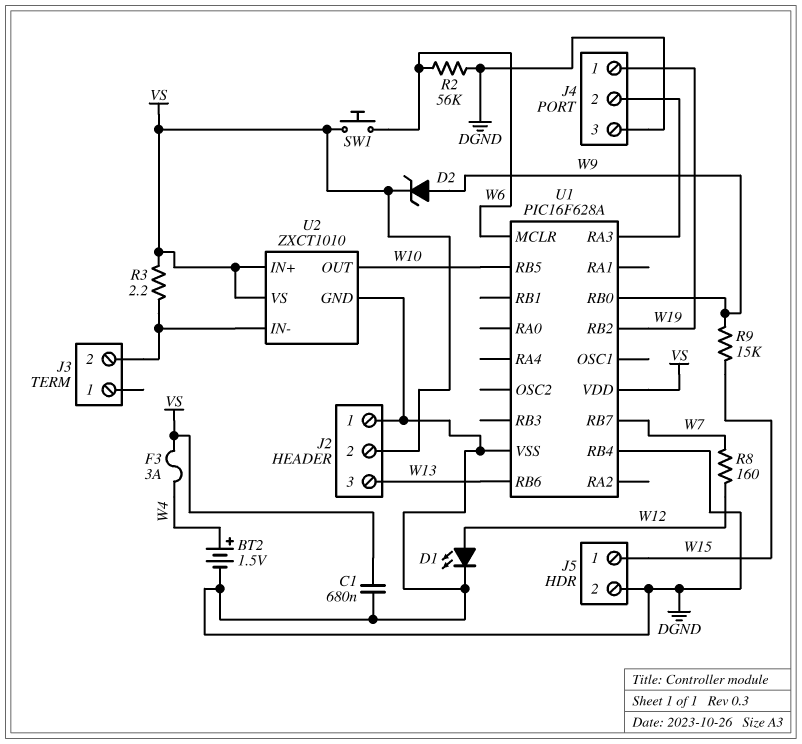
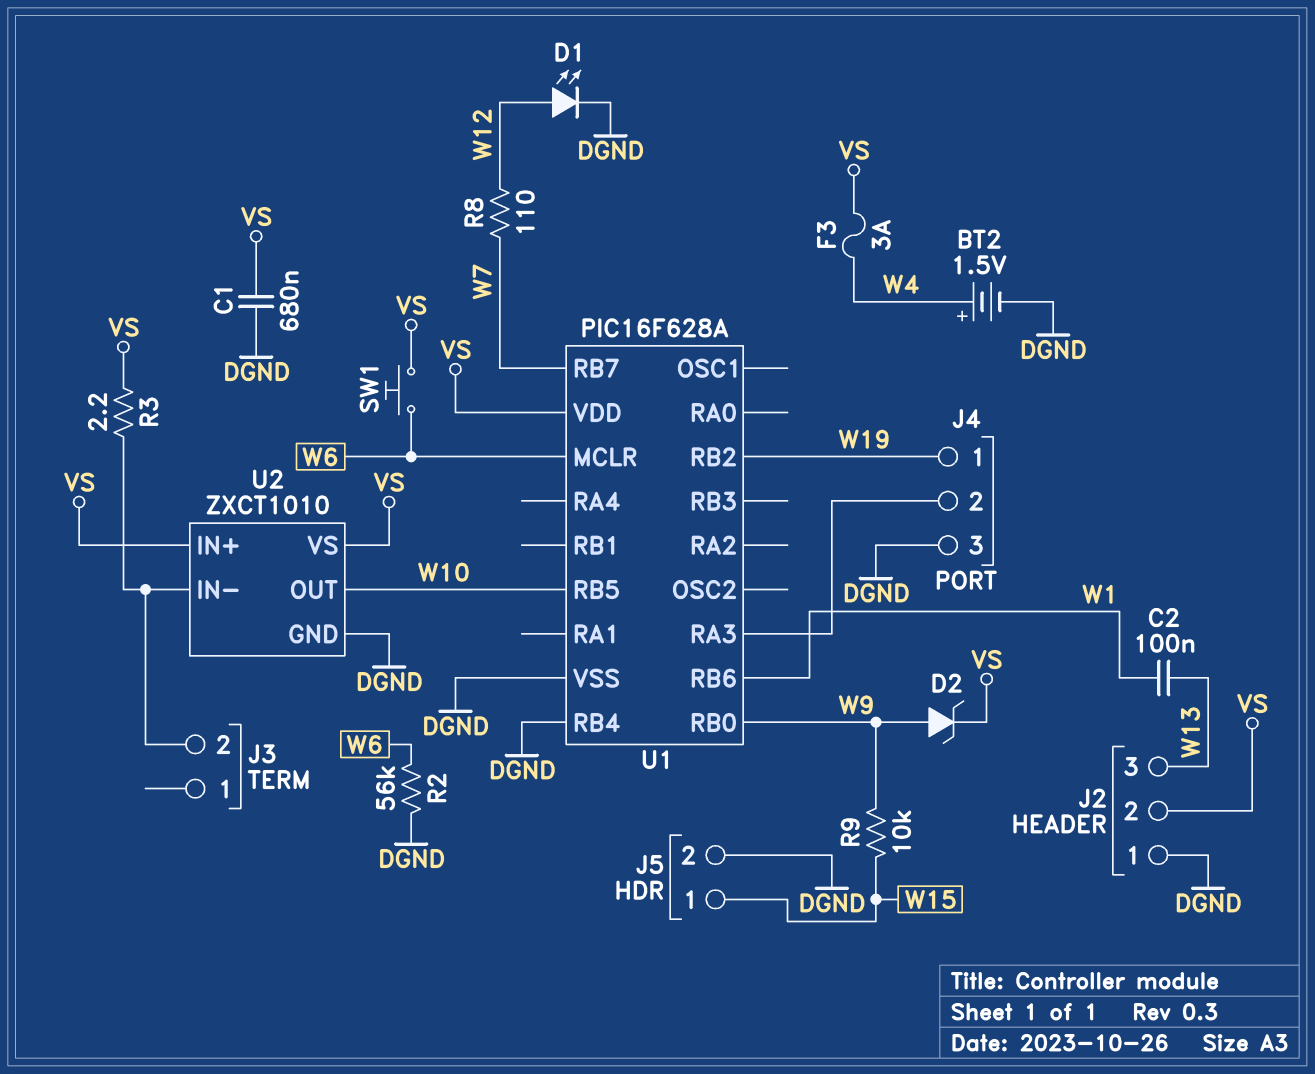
C2: none -> 100nF (W1, W13)
R8: 160 (W7, W12) -> 110 (W7, W12)
R9: 15k (W9, W15) -> 10k (W9, W15)
U1 pin RB6: W13 -> W1

